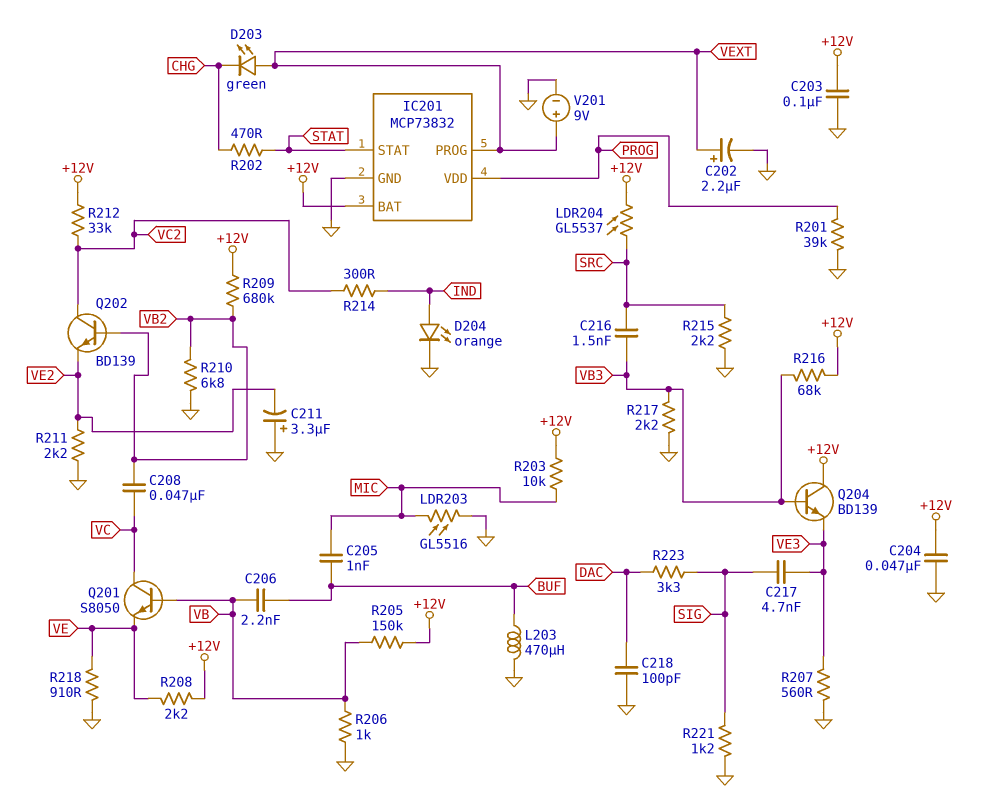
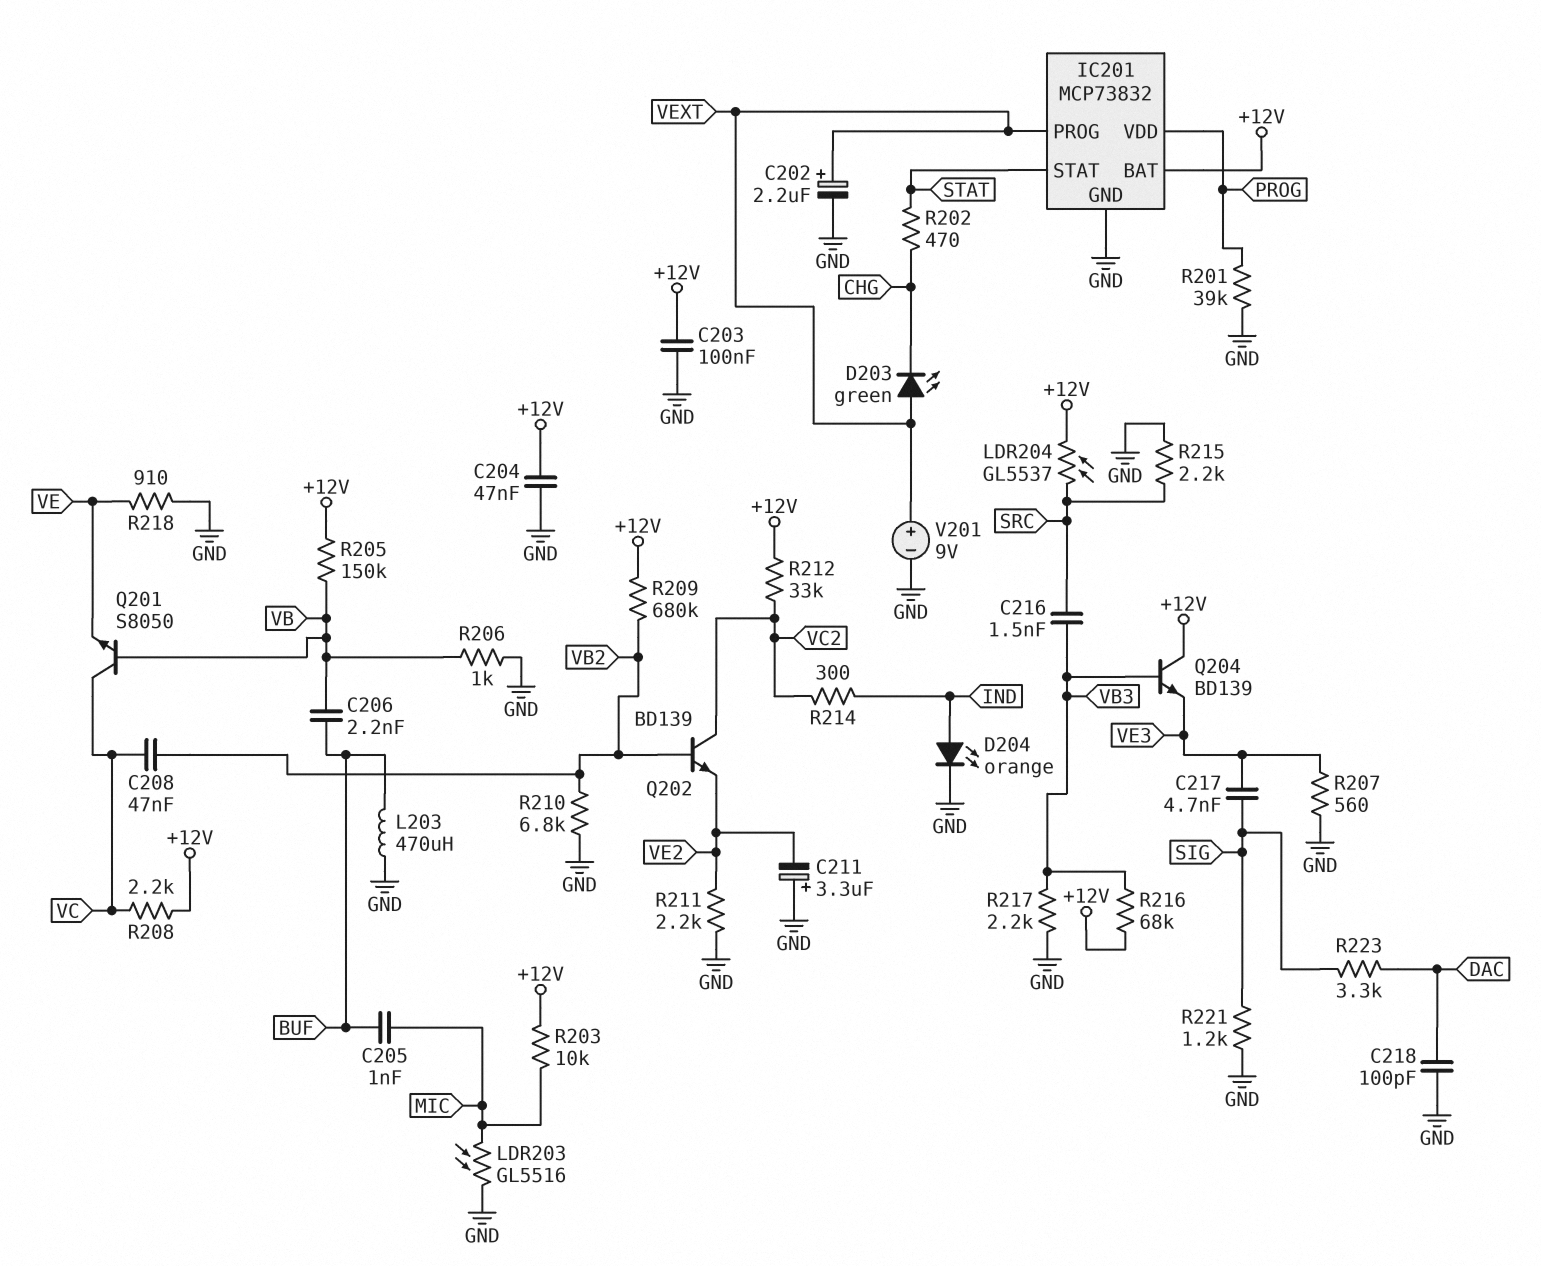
R208: 2.2k (+12V, VE) -> 2.2k (+12V, VC)

